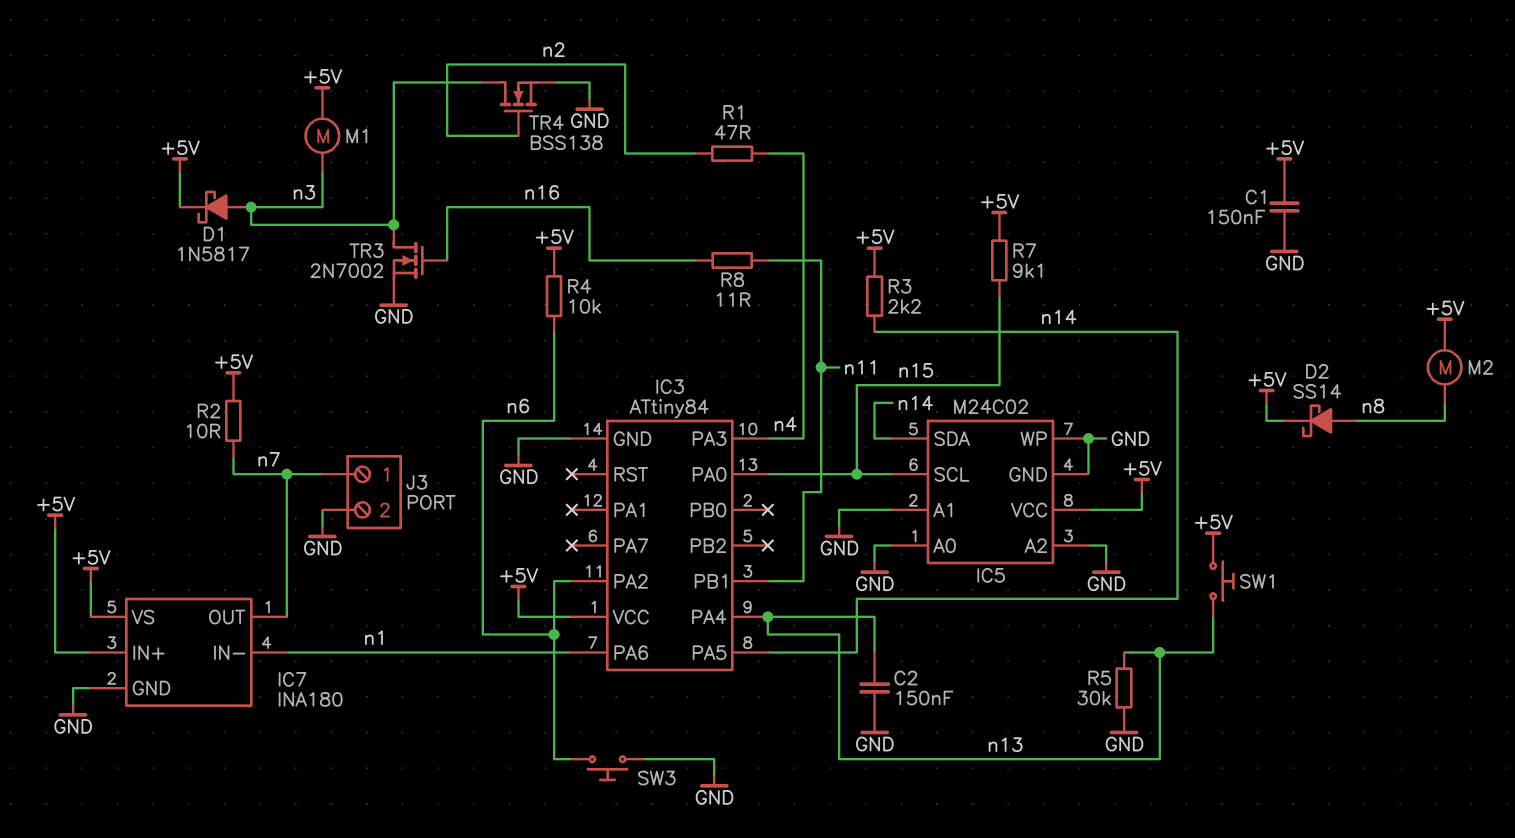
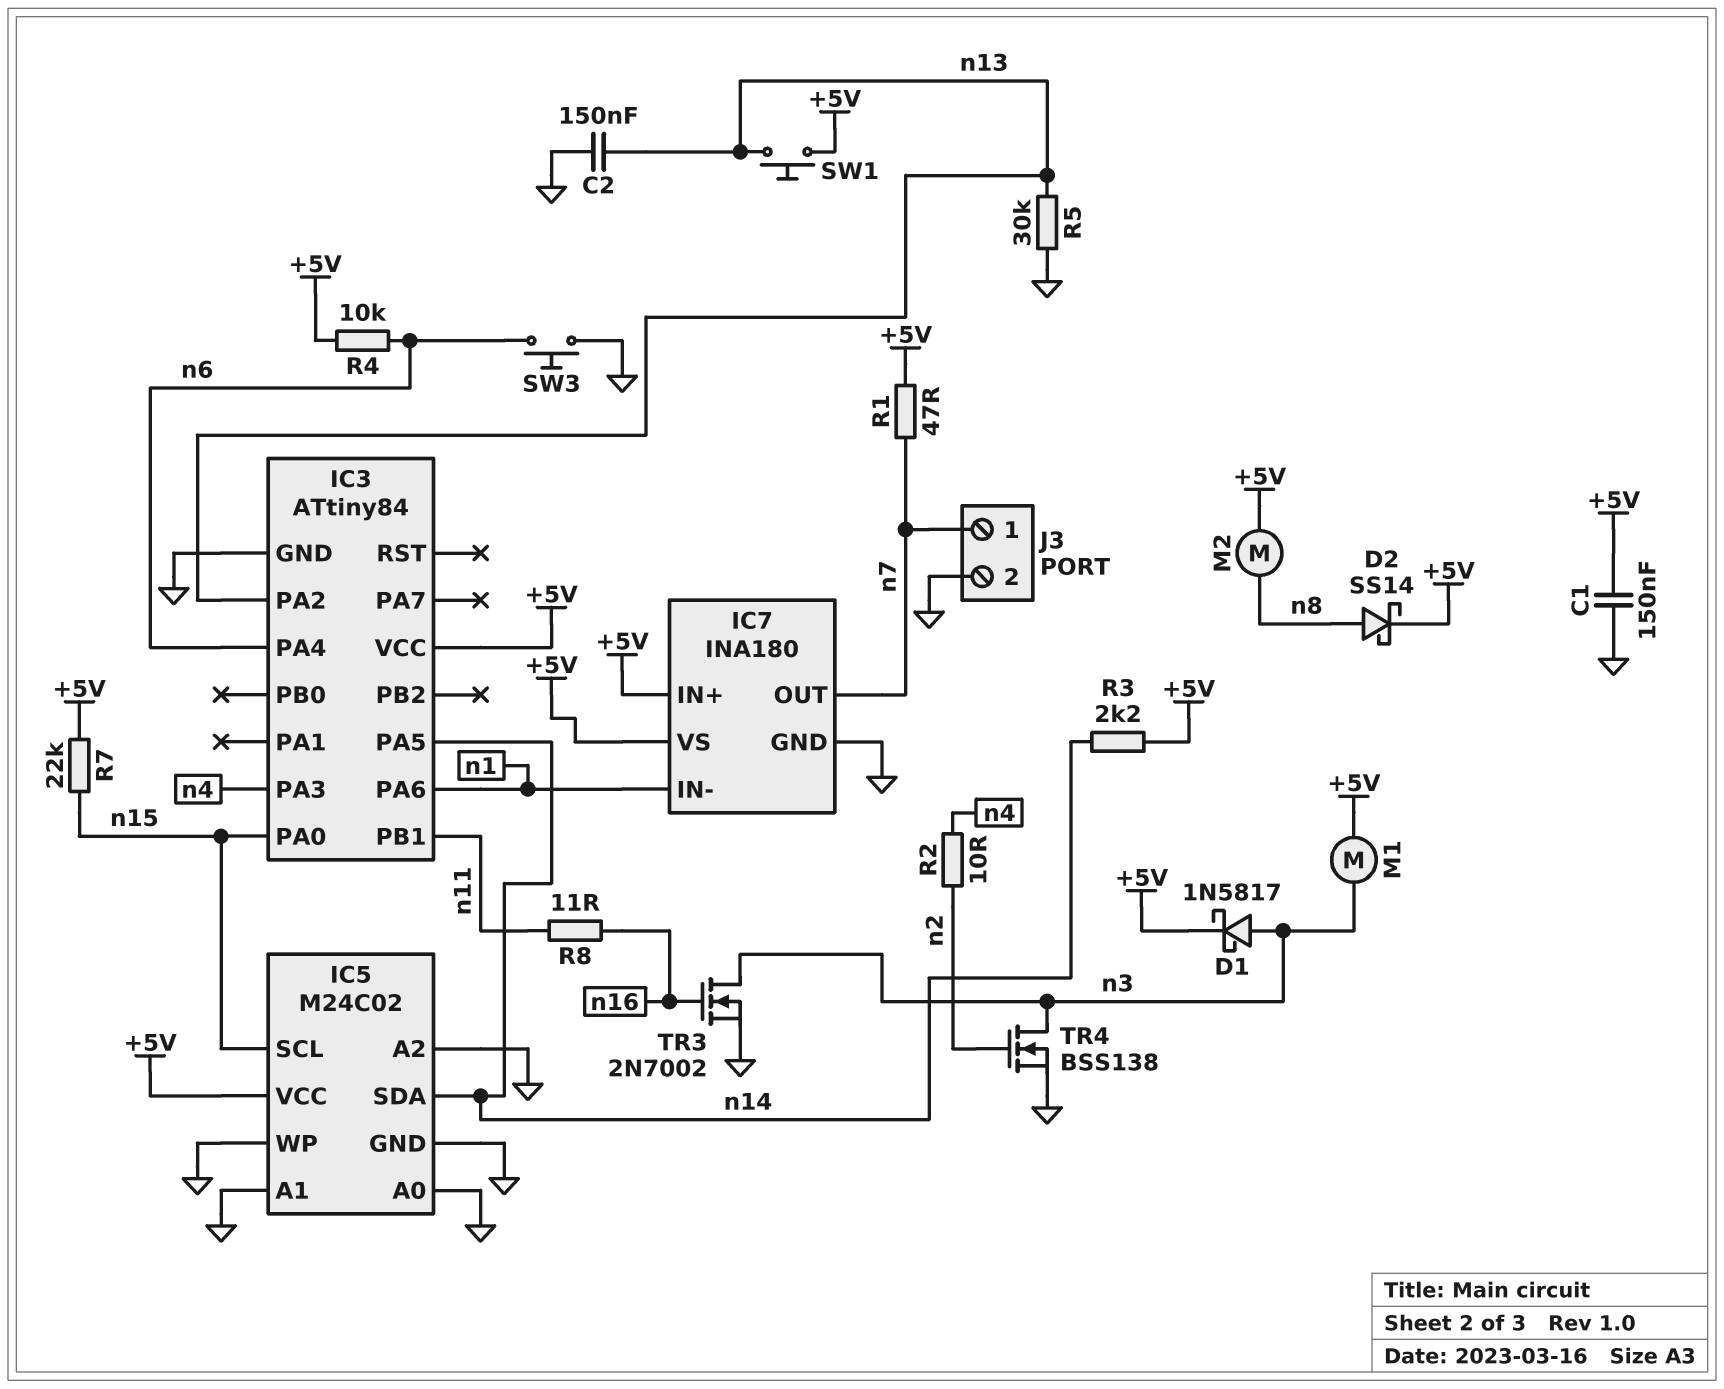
IC3 pin PA2: n6 -> n13
IC3 pin PA4: n13 -> n6
R1: 47 (n2, n4) -> 47 (+5V, n7)
R2: 10 (+5V, n7) -> 10 (n2, n4)
R7: 9.1k (+5V, n15) -> 22k (+5V, n15)

